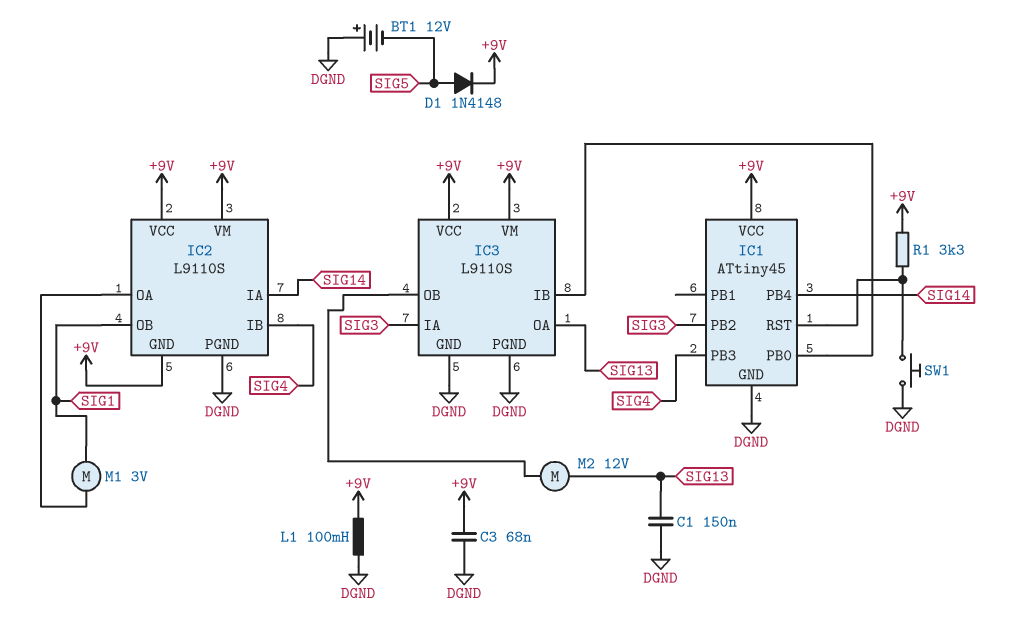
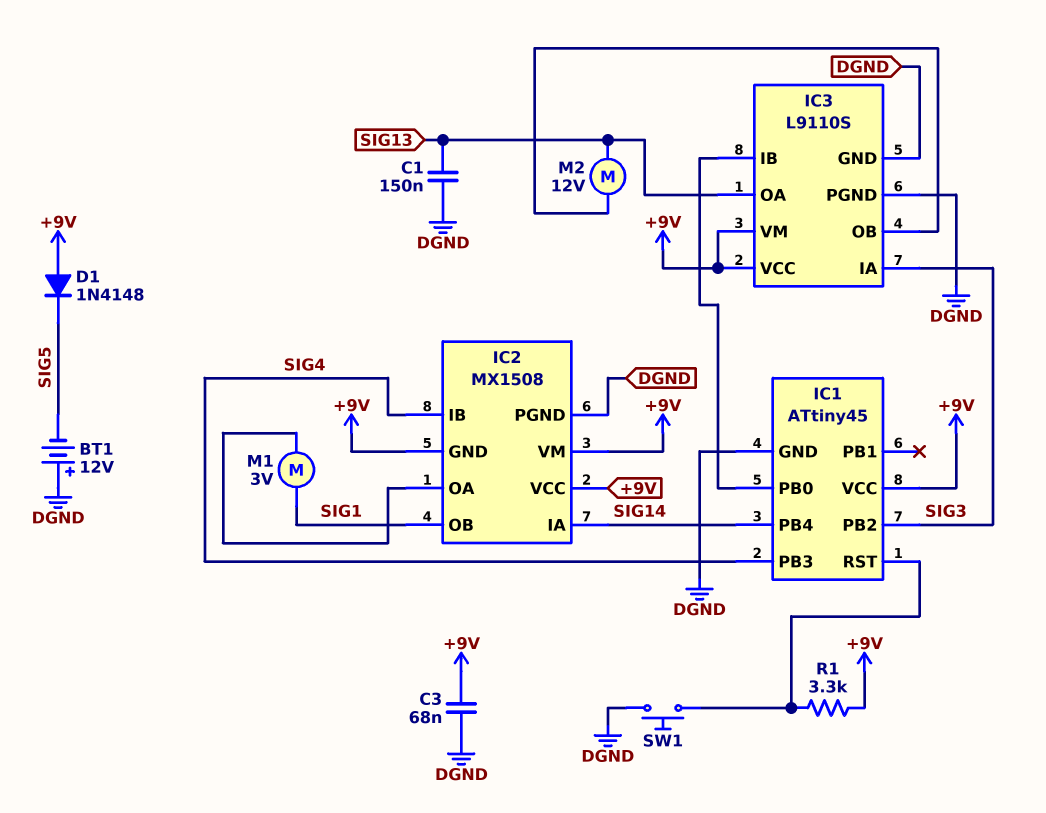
D1: diode 1N4148 (A SIG5, K +9V) -> diode 1N4148 (A +9V, K SIG5)
IC2: L9110S -> MX1508
L1: 100mH (+9V, DGND) -> none

